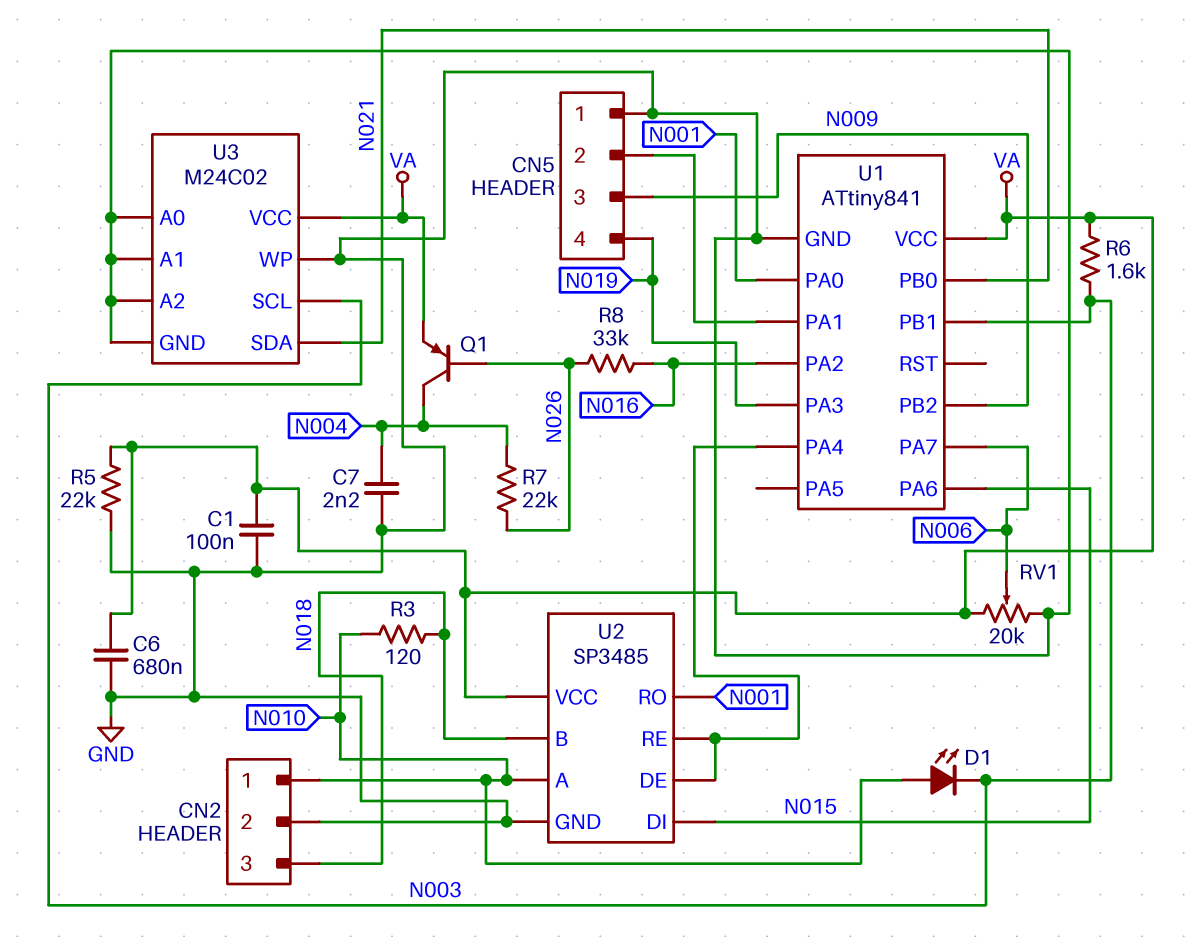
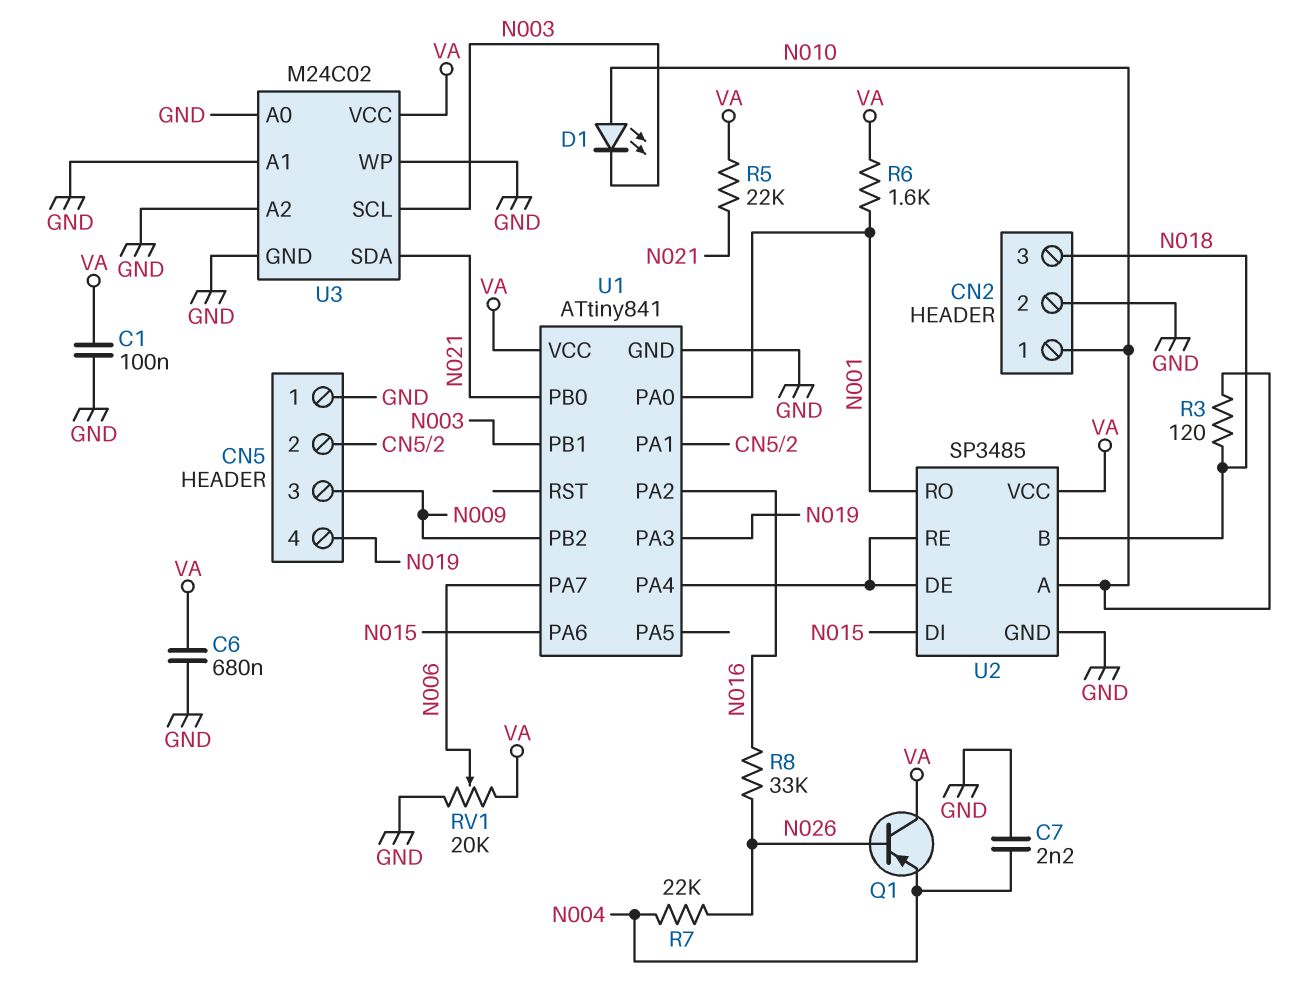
Q1: PNP (B N026, C N004, E VA) -> PNP (B N026, C VA, E N004)
R5: 22k (GND, VA) -> 22k (N021, VA)
R6: 1.6k (N003, VA) -> 1.6k (N001, VA)

